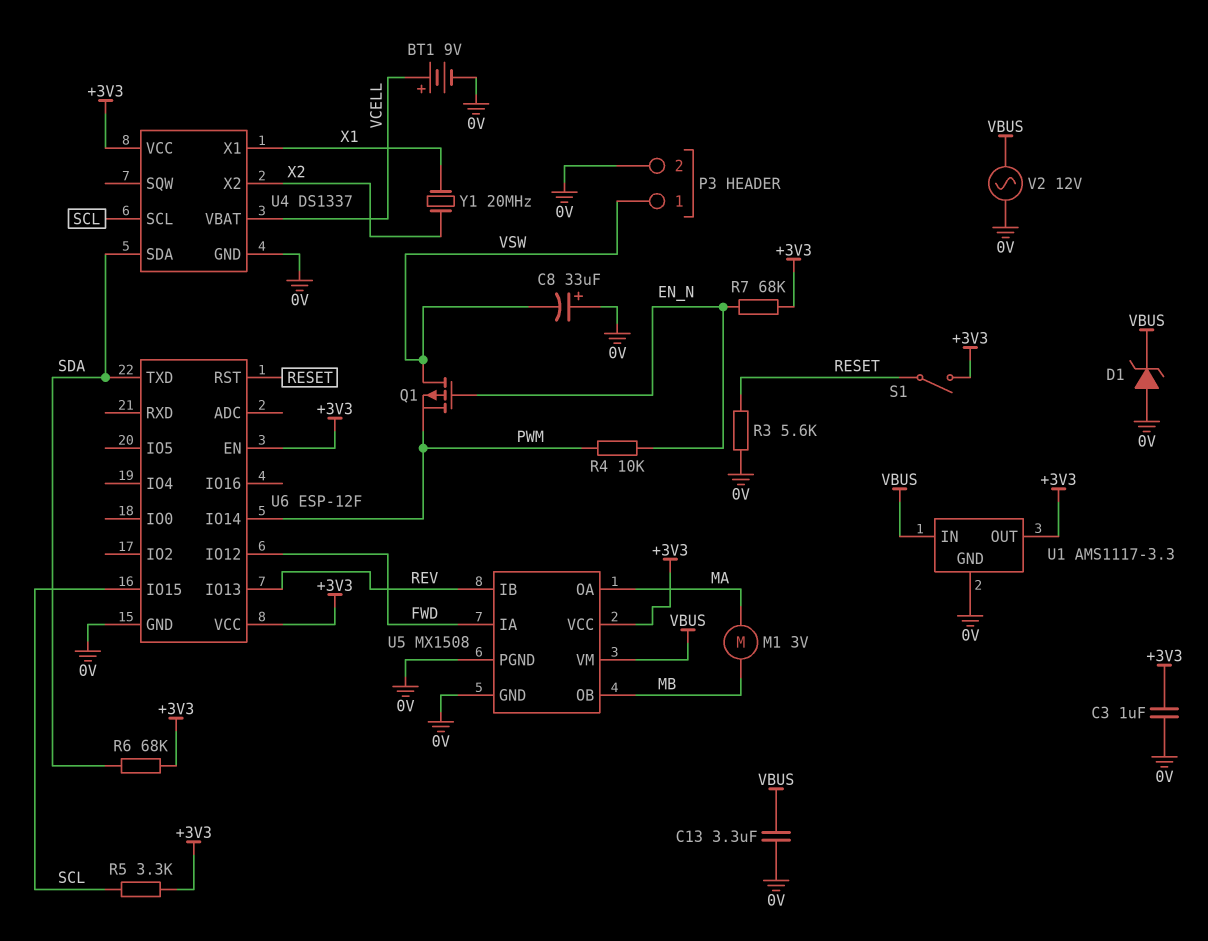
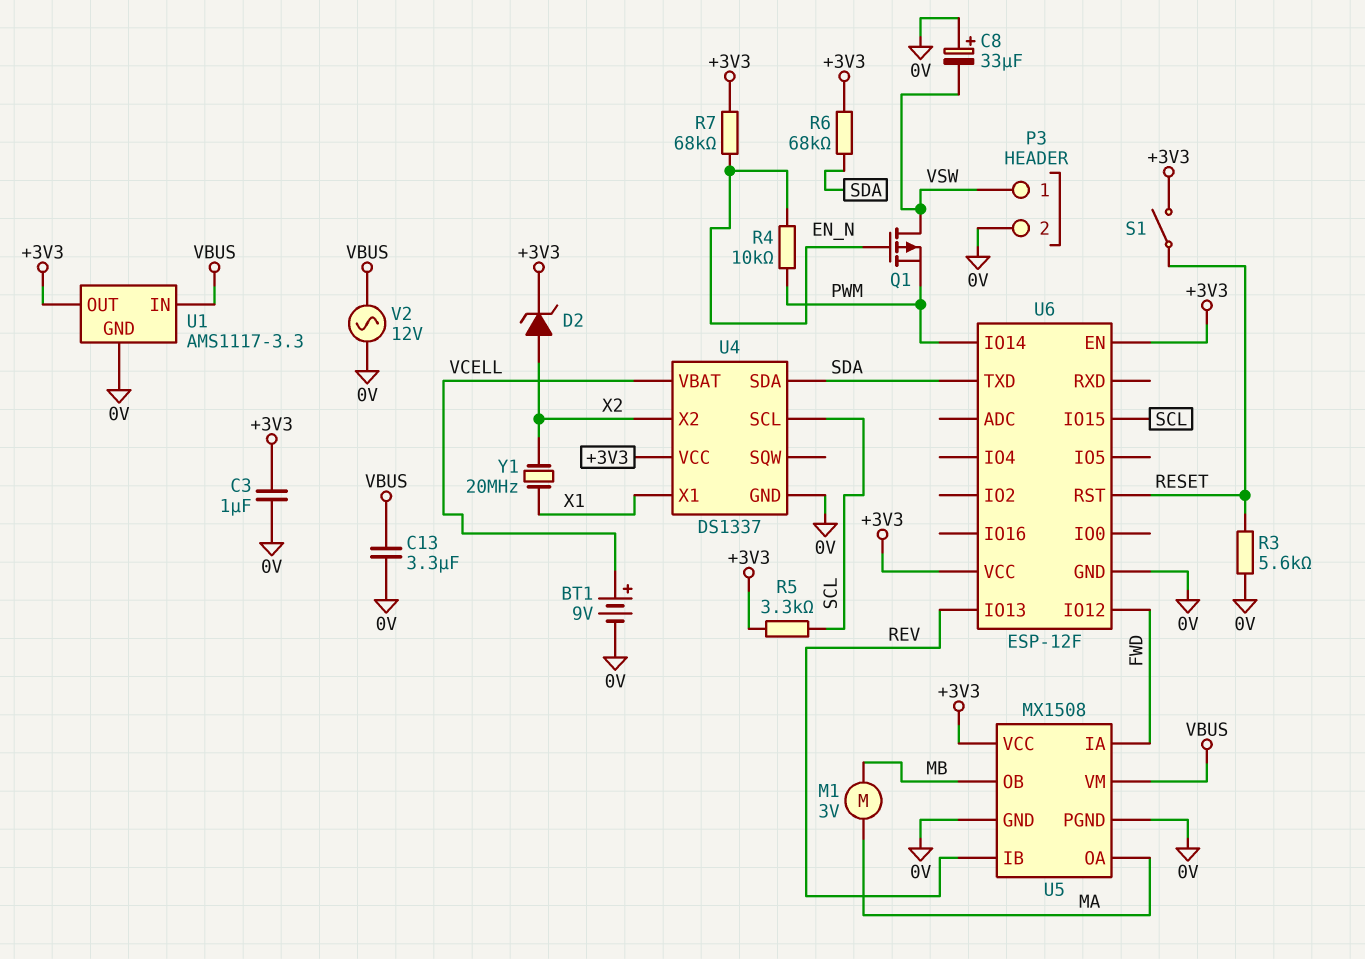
D1: zener (A 0V, K VBUS) -> none
D2: none -> zener (A X2, K +3V3)

